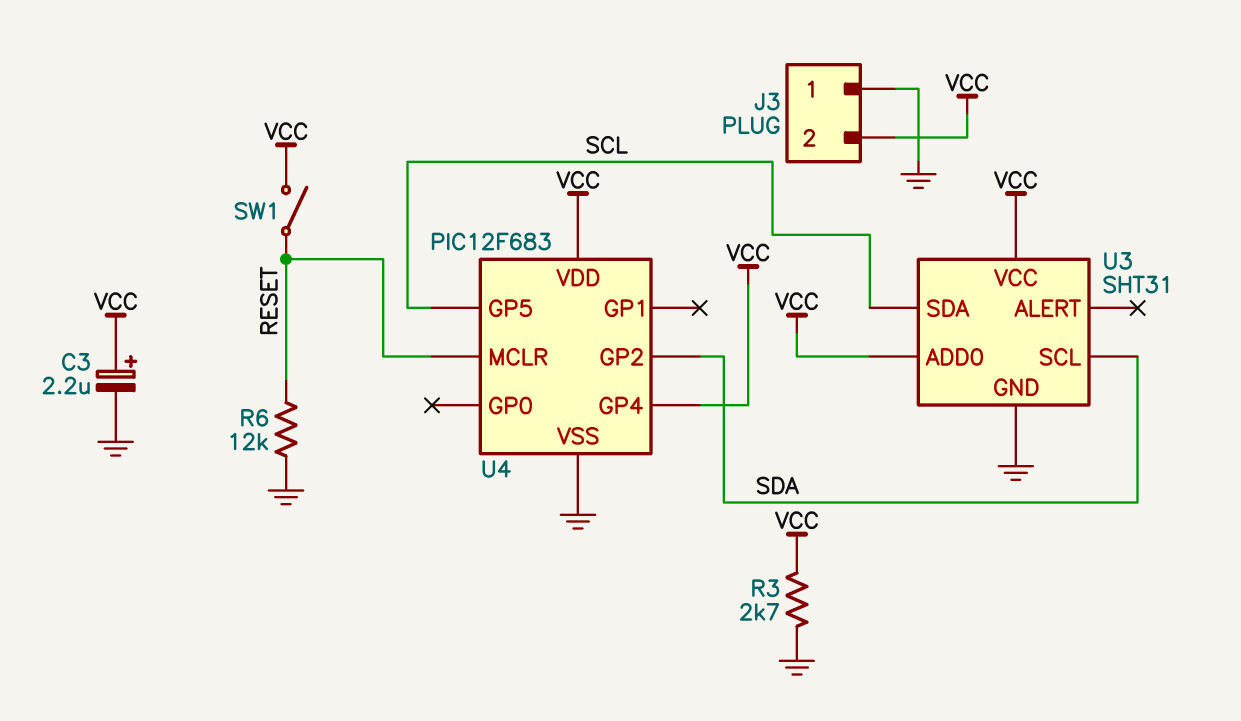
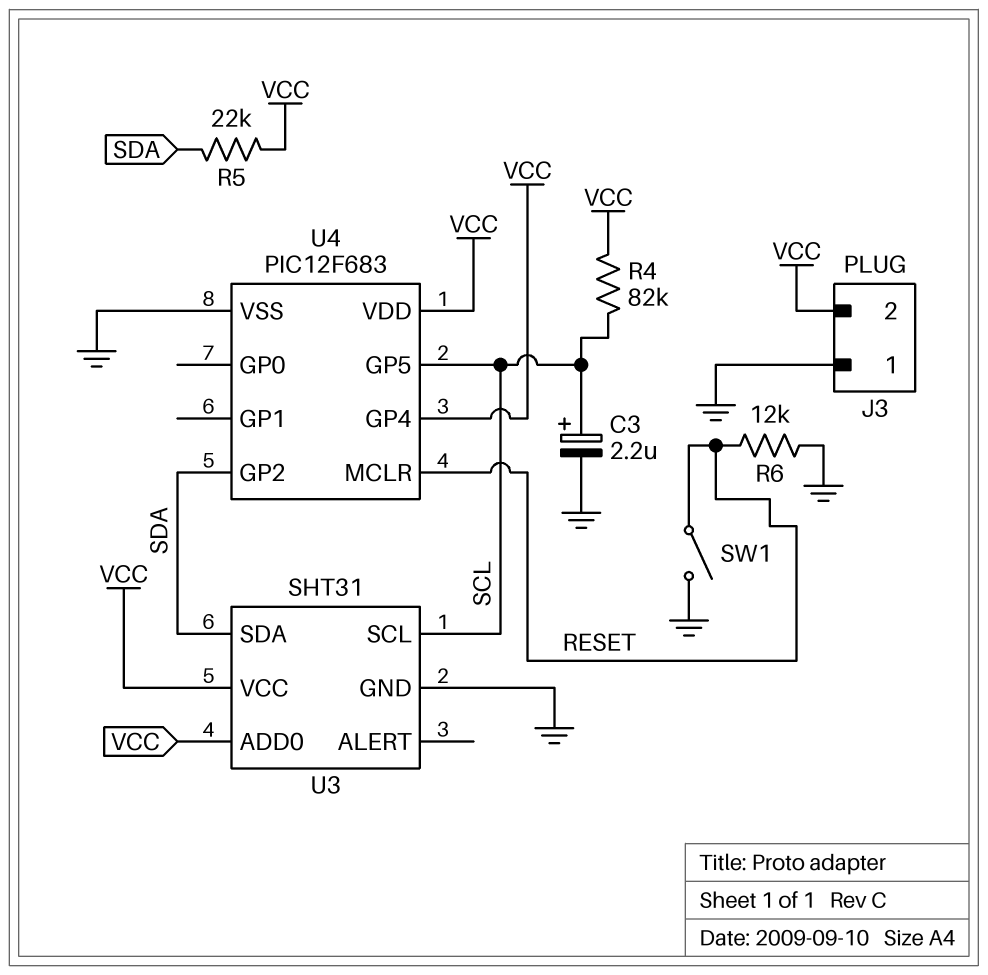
C3: 2.2uF (plus VCC, minus GND) -> 2.2uF (plus SCL, minus GND)
R3: 2.7k (GND, VCC) -> none
R4: none -> 82k (SCL, VCC)
R5: none -> 22k (SDA, VCC)
SW1: switch (RESET, VCC) -> switch (GND, RESET)
U3 pin SCL: SDA -> SCL
U3 pin SDA: SCL -> SDA

